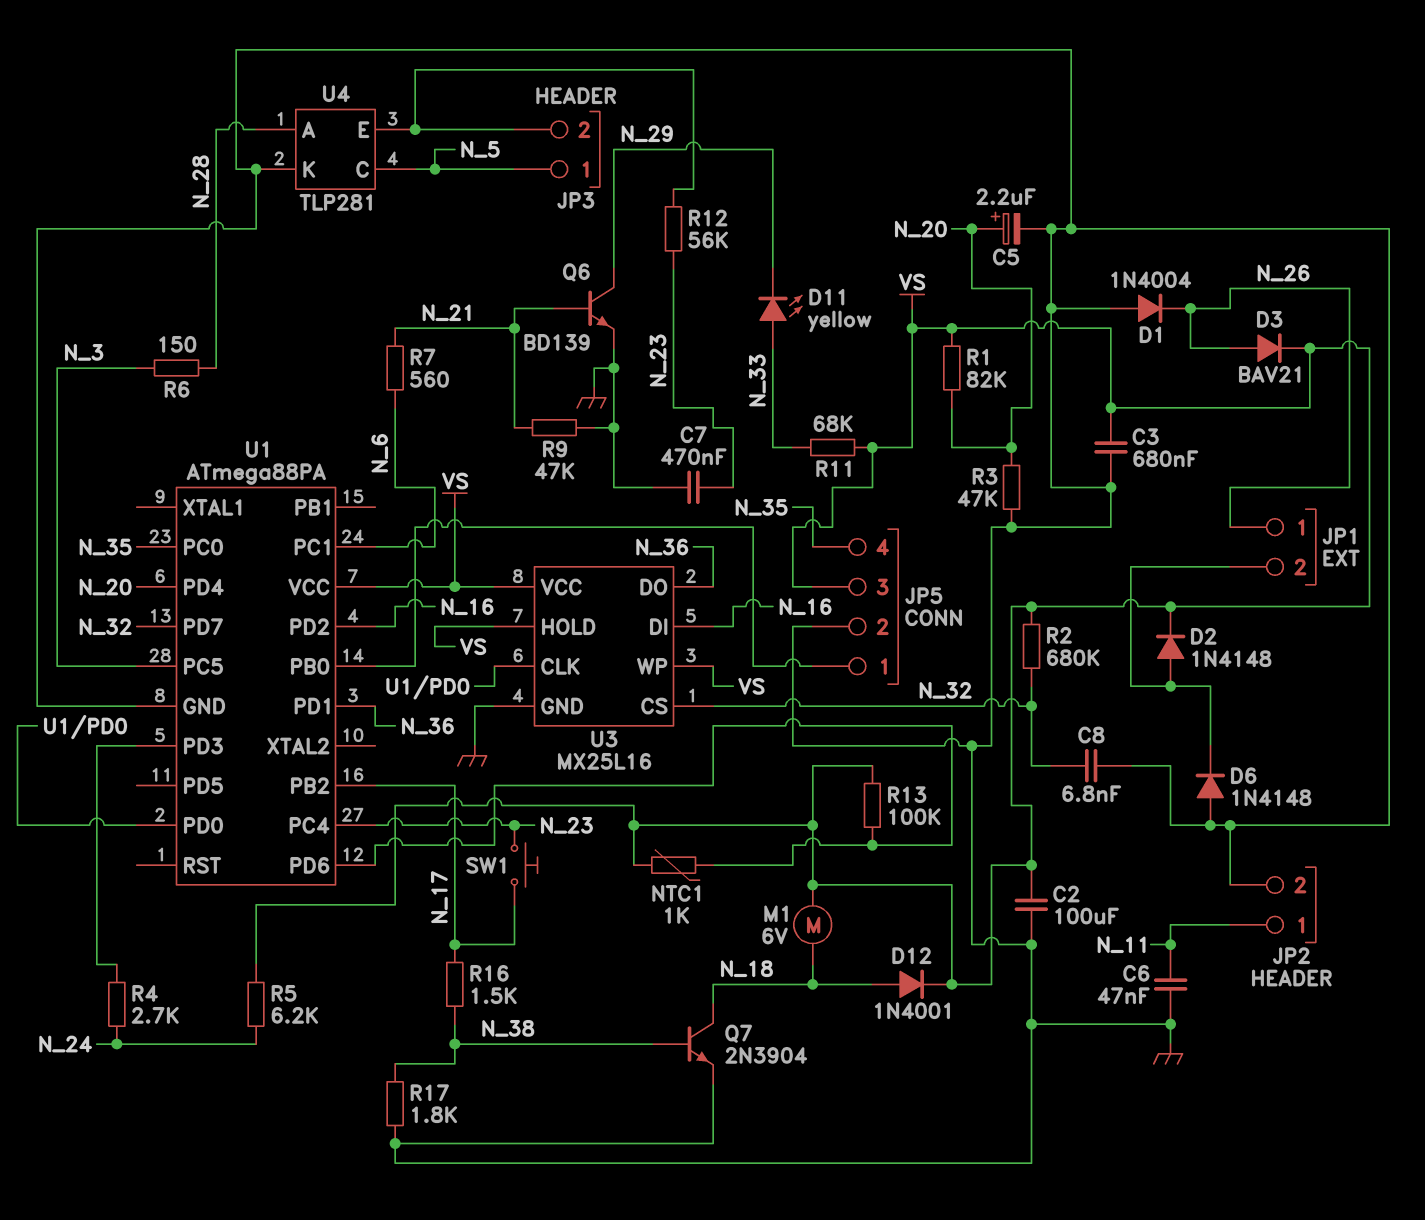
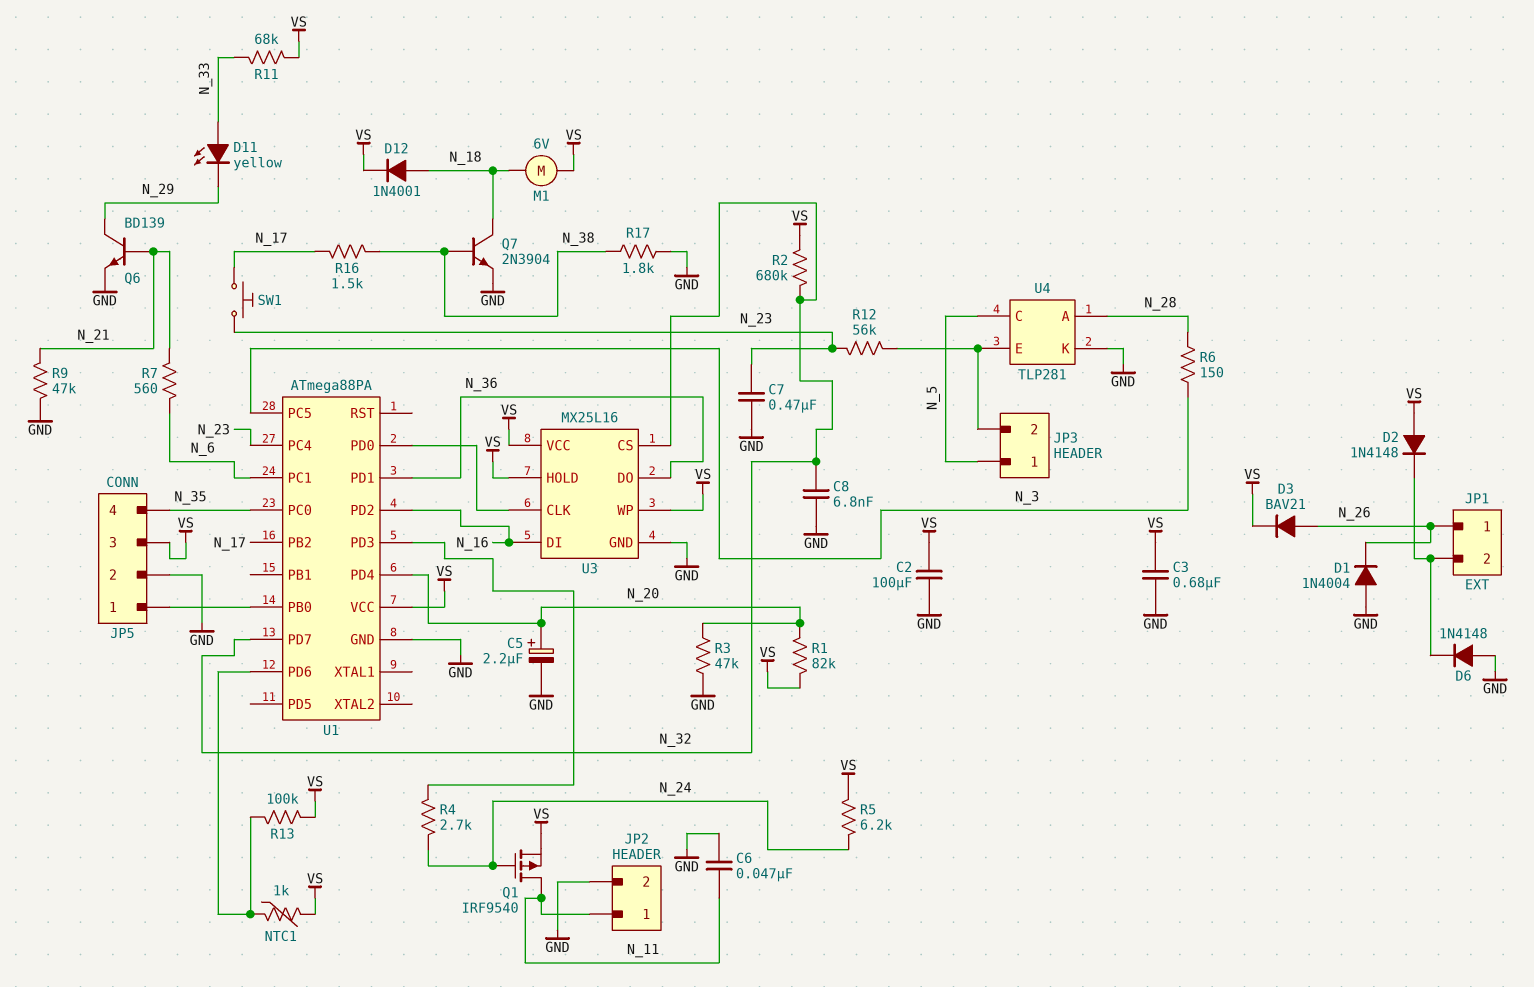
D2: diode 1N4148 (A JP1/2, K VS) -> diode 1N4148 (A VS, K JP1/2)
Q1: none -> PMOS IRF9540 (G N_24, D N_11, S VS)

